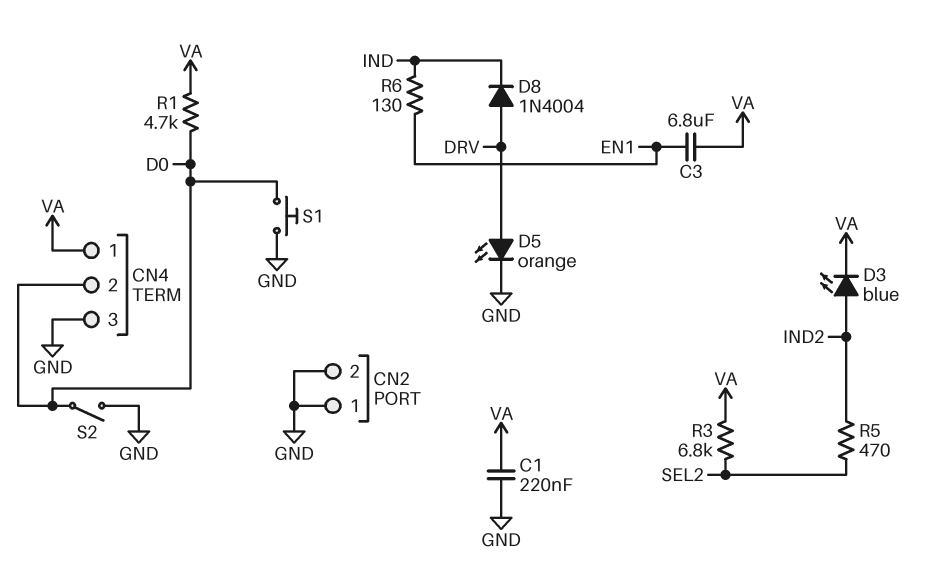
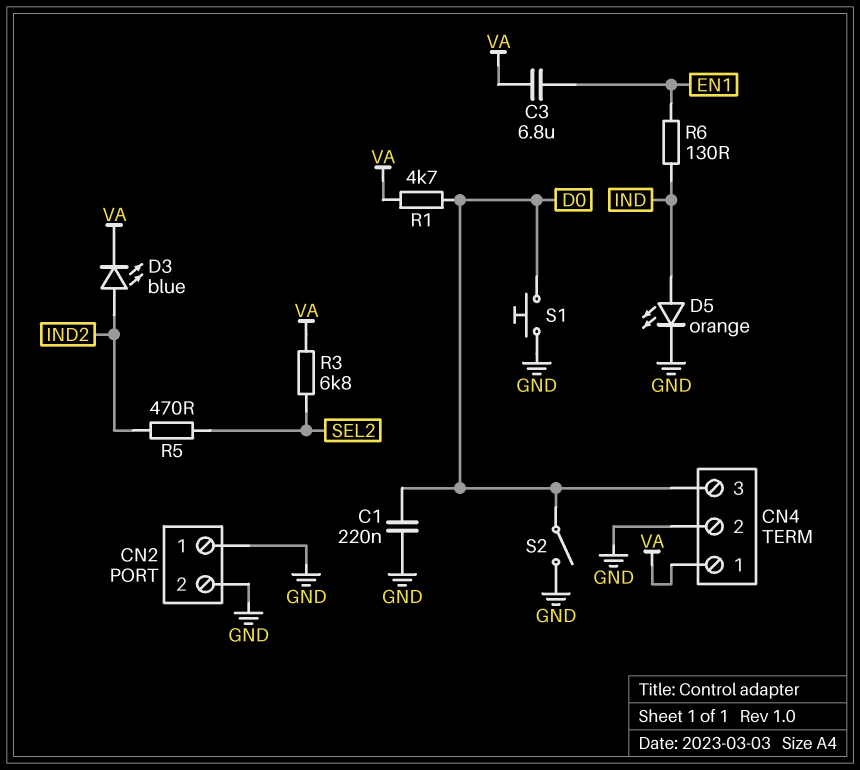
C1: 220nF (GND, VA) -> 220nF (D0, GND)
CN4 pin 2: D0 -> GND
CN4 pin 3: GND -> D0
D5: LED orange (A DRV, K GND) -> LED orange (A IND, K GND)
D8: diode 1N4004 (A DRV, K IND) -> none

